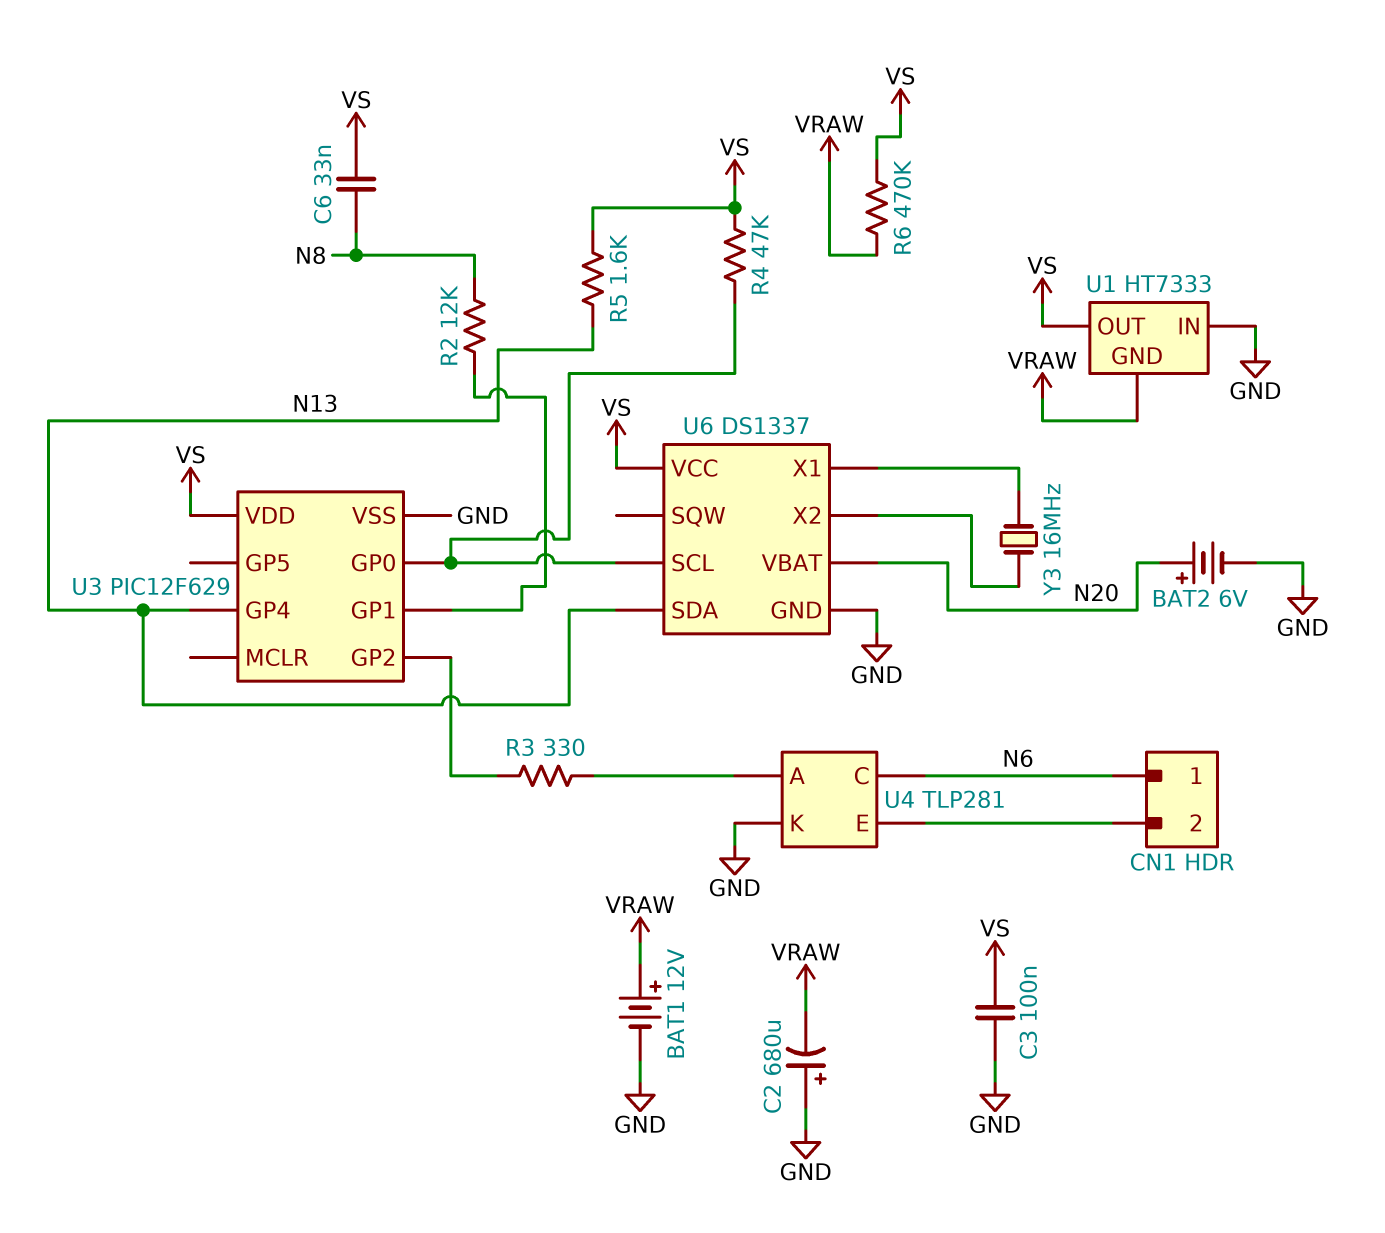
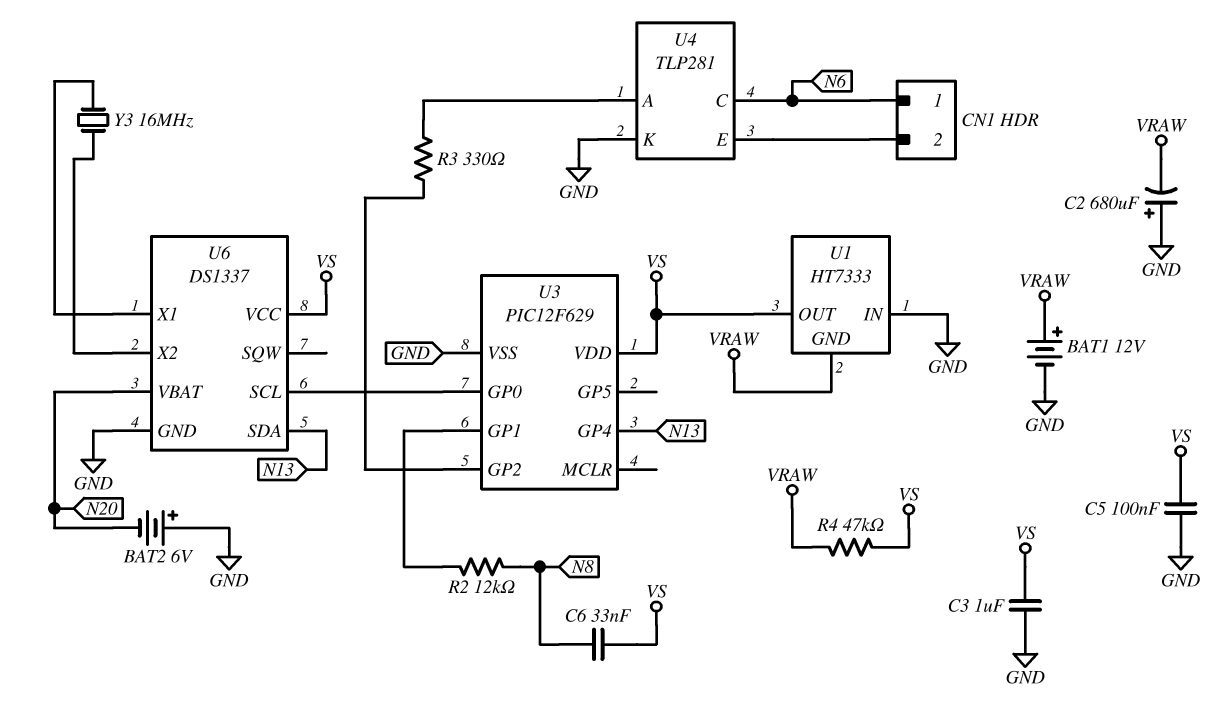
BAT2: 6V (plus N20, minus GND) -> 6V (plus GND, minus N20)
C3: 100nF (GND, VS) -> 1uF (GND, VS)
C5: none -> 100nF (GND, VS)
R4: 47k (U3/GP0, VS) -> 47k (VRAW, VS)
R5: 1.6k (N13, VS) -> none
R6: 470k (VRAW, VS) -> none

